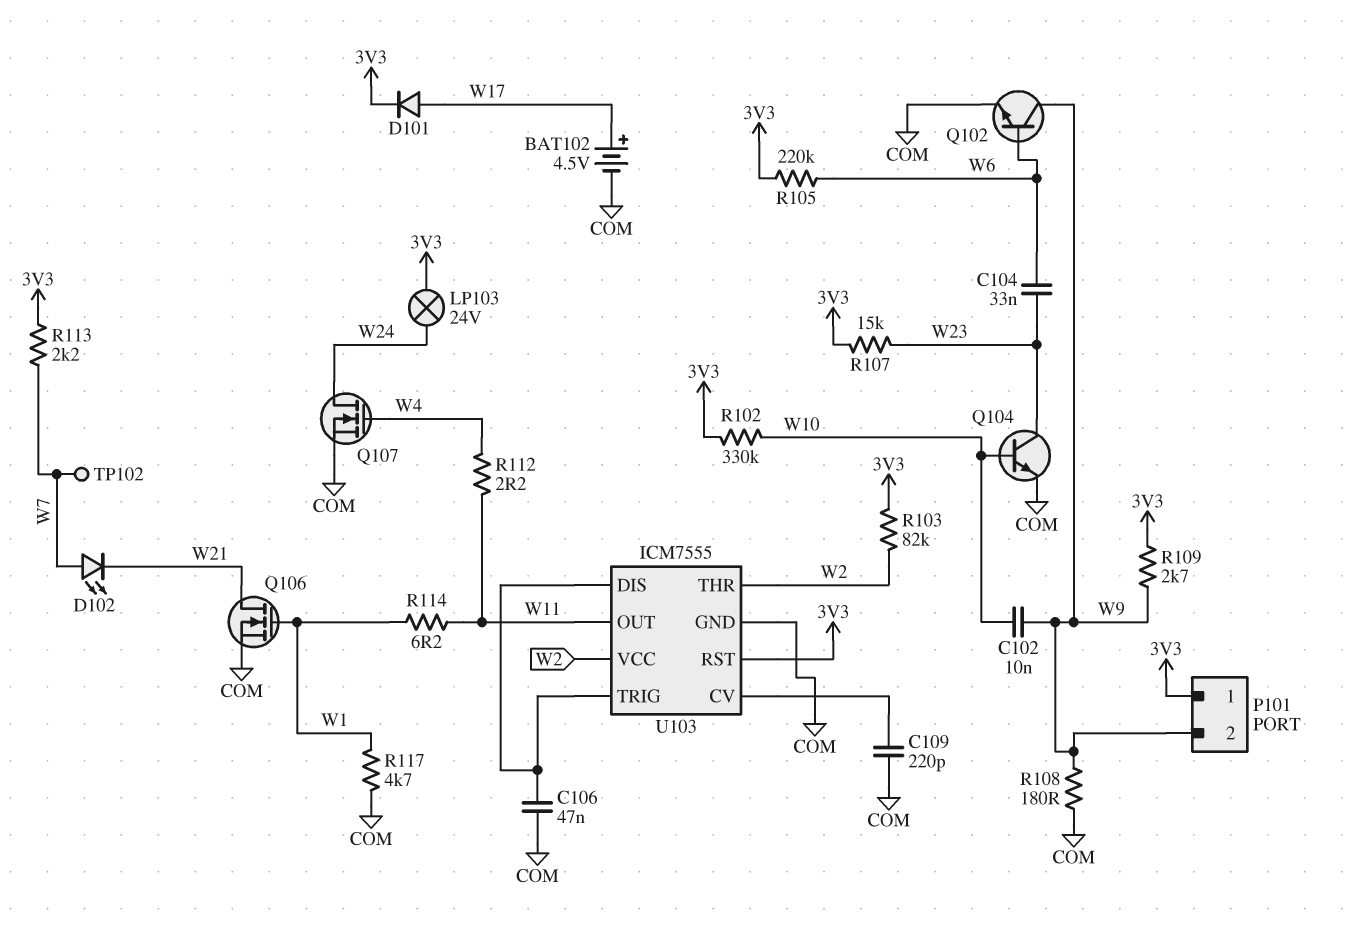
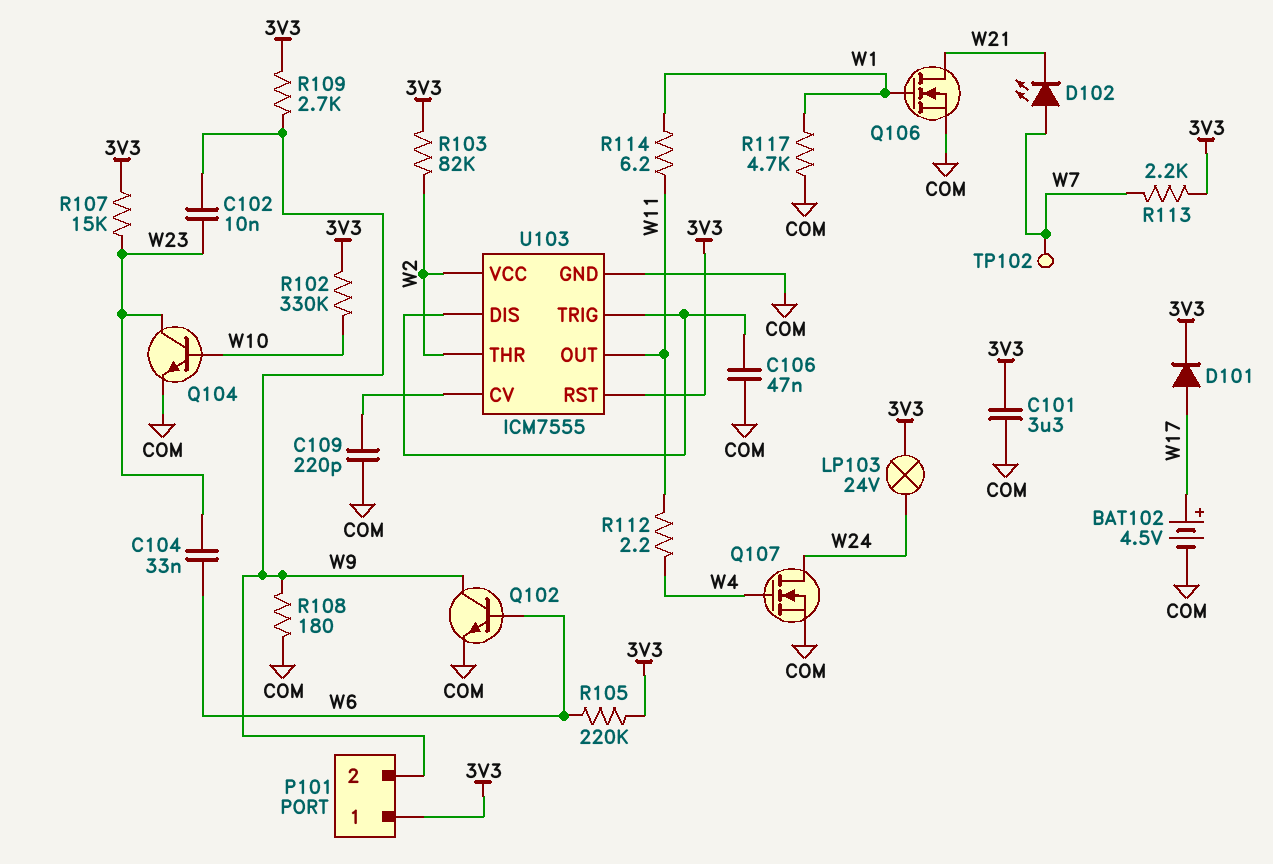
C101: none -> 3.3uF (3V3, COM)
C102: 10nF (W9, W10) -> 10nF (W9, W23)

